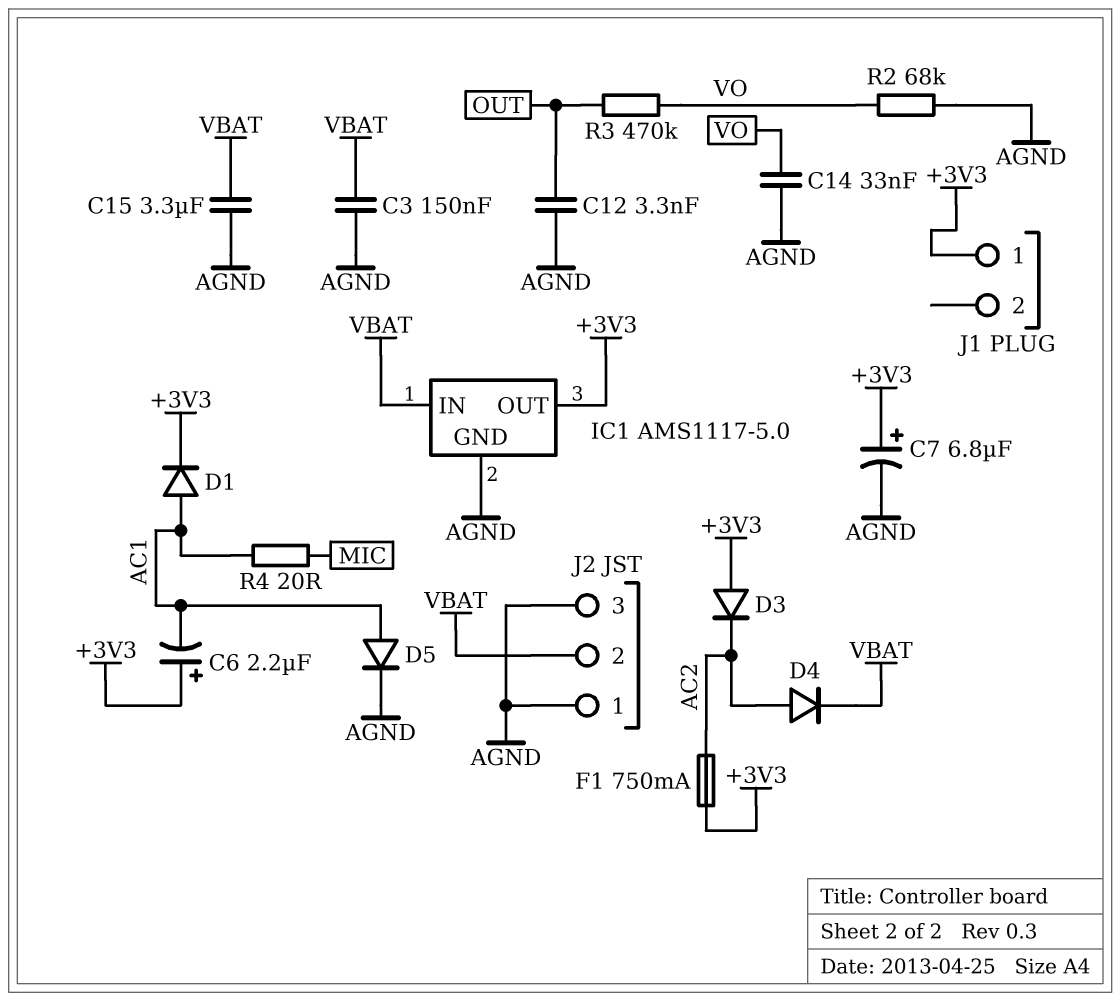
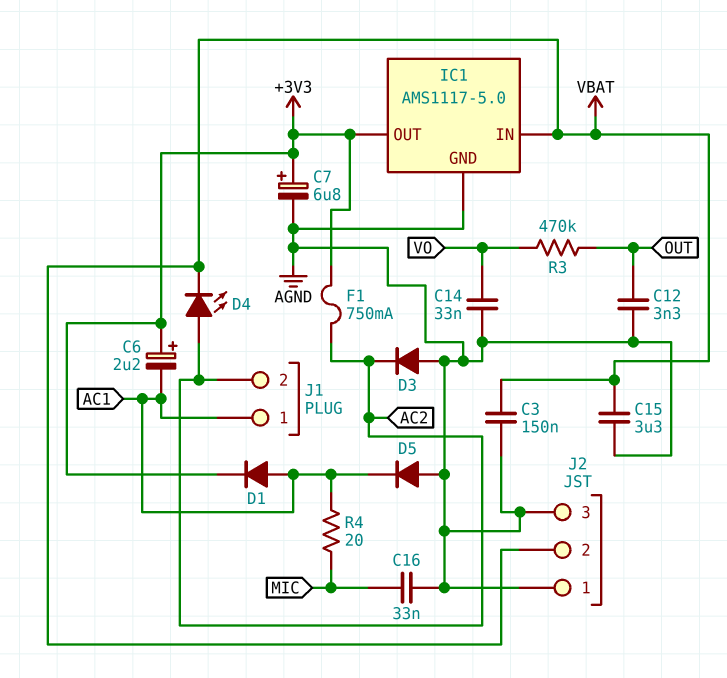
C16: none -> 33nF (AGND, MIC)
D3: diode (A +3V3, K AC2) -> diode (A AGND, K AC2)
D4: diode (A AC2, K VBAT) -> LED (A AC2, K VBAT)
D5: diode (A AC1, K AGND) -> diode (A AGND, K AC1)
J1 pin 1: +3V3 -> AC1
J1 pin 2: none -> AC2
R2: 68k (AGND, VO) -> none

